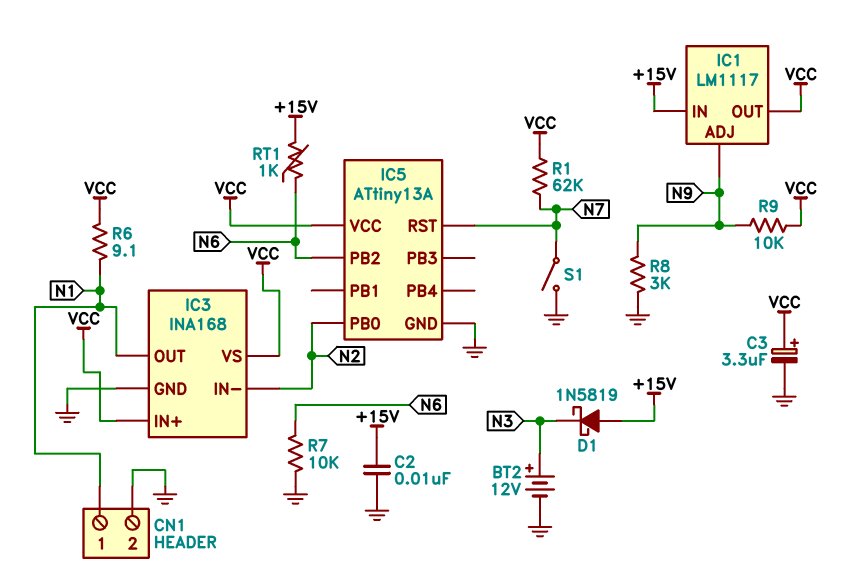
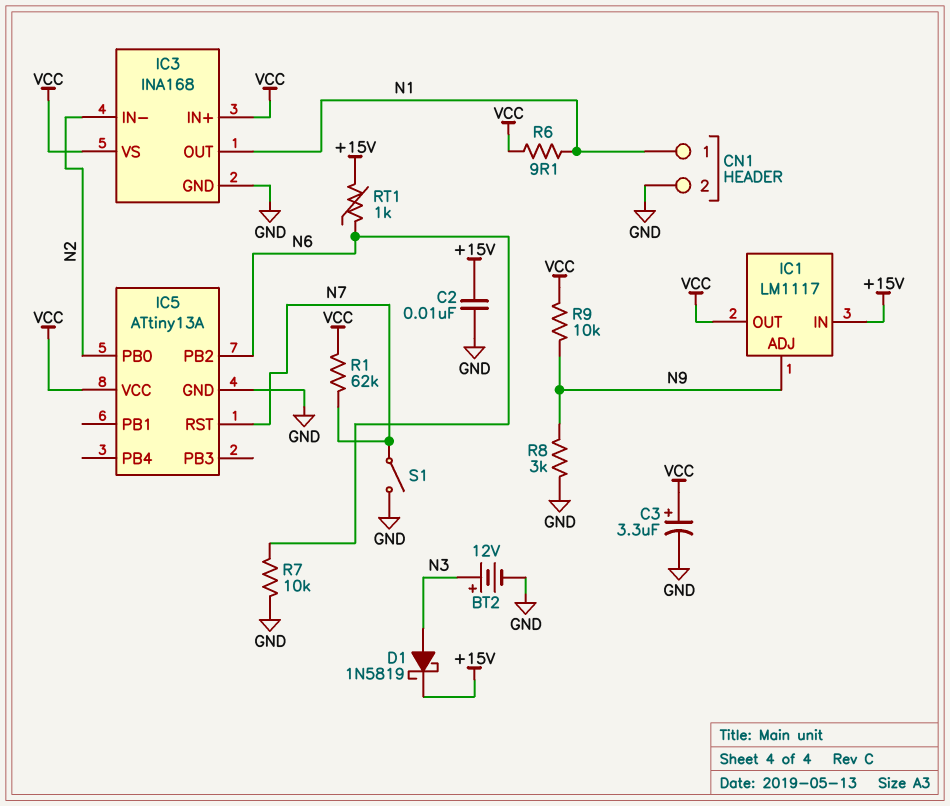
D1: schottky 1N5819 (A +15V, K N3) -> schottky 1N5819 (A N3, K +15V)

